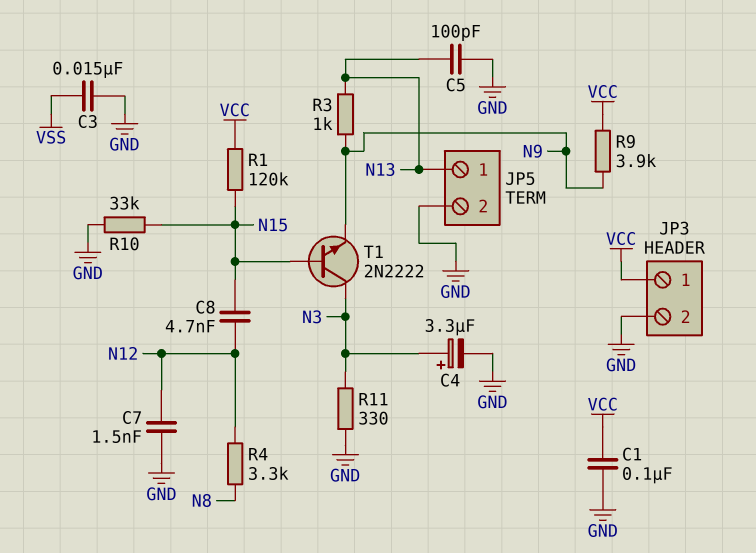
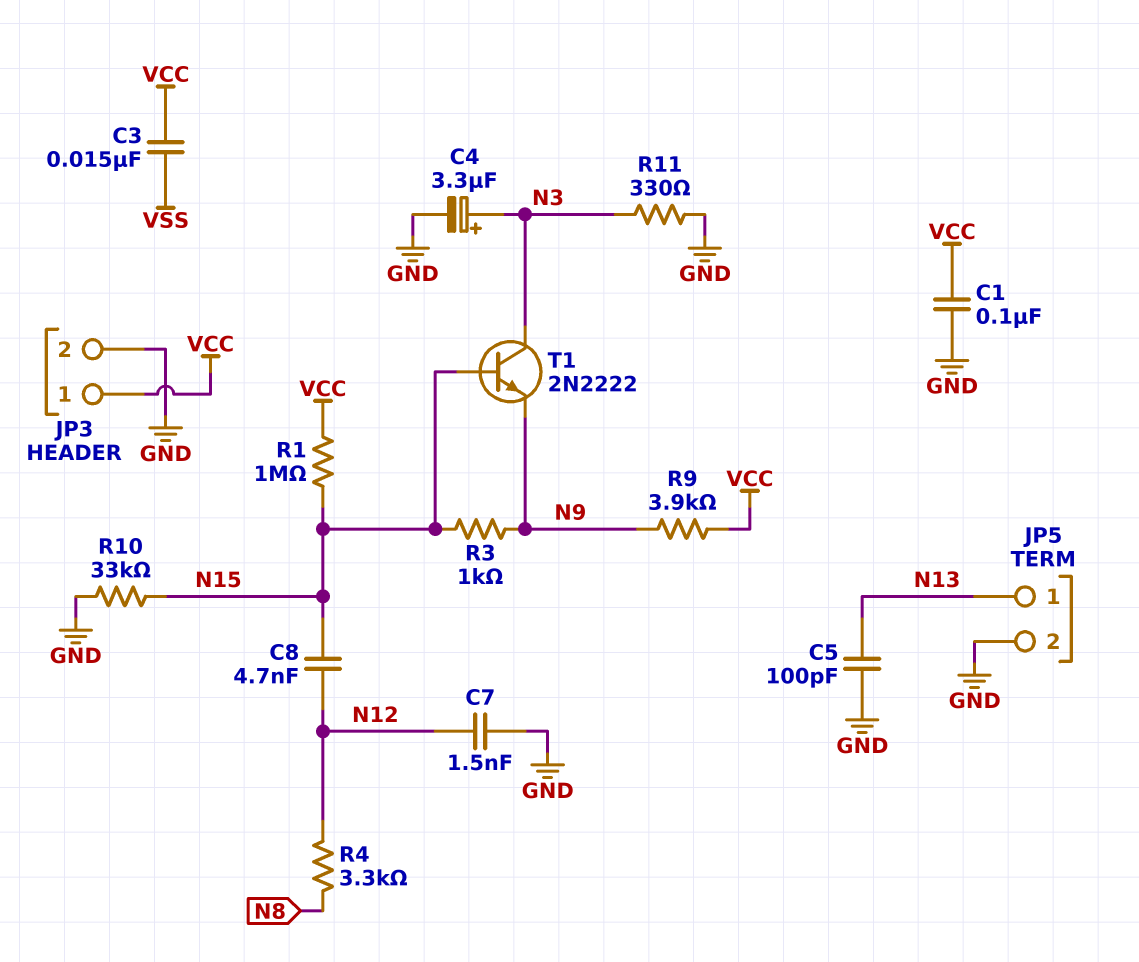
C3: 15nF (GND, VSS) -> 15nF (VCC, VSS)
R1: 120k (N15, VCC) -> 1M (N15, VCC)
R3: 1k (N9, N13) -> 1k (N9, N15)

